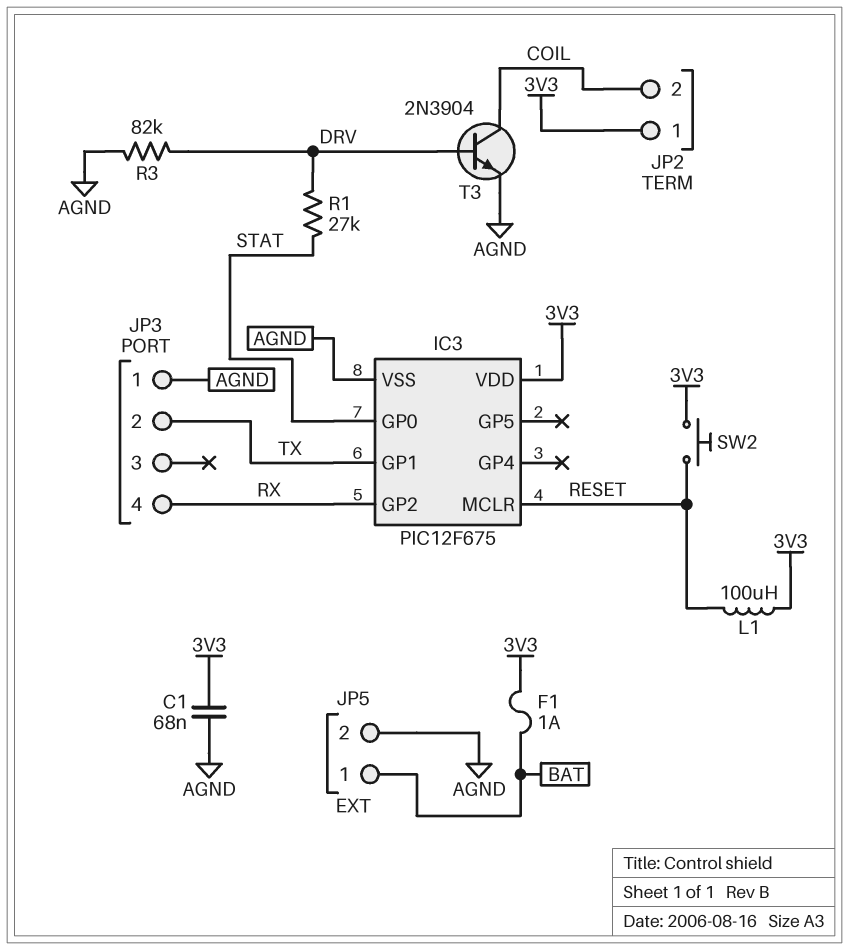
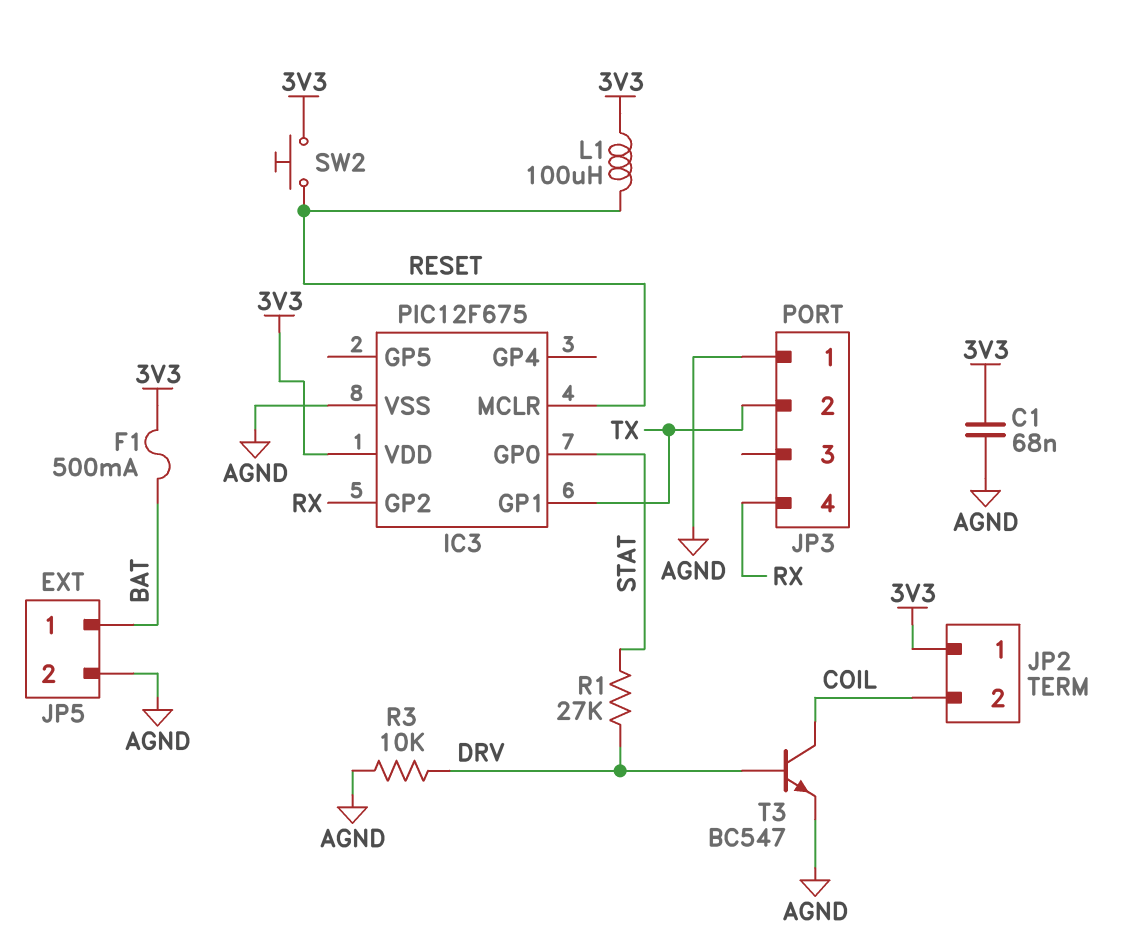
F1: 1A (3V3, BAT) -> 500mA (3V3, BAT)
R3: 82k (AGND, DRV) -> 10k (AGND, DRV)
T3: NPN 2N3904 (B DRV, C COIL, E AGND) -> NPN BC547 (B DRV, C COIL, E AGND)

